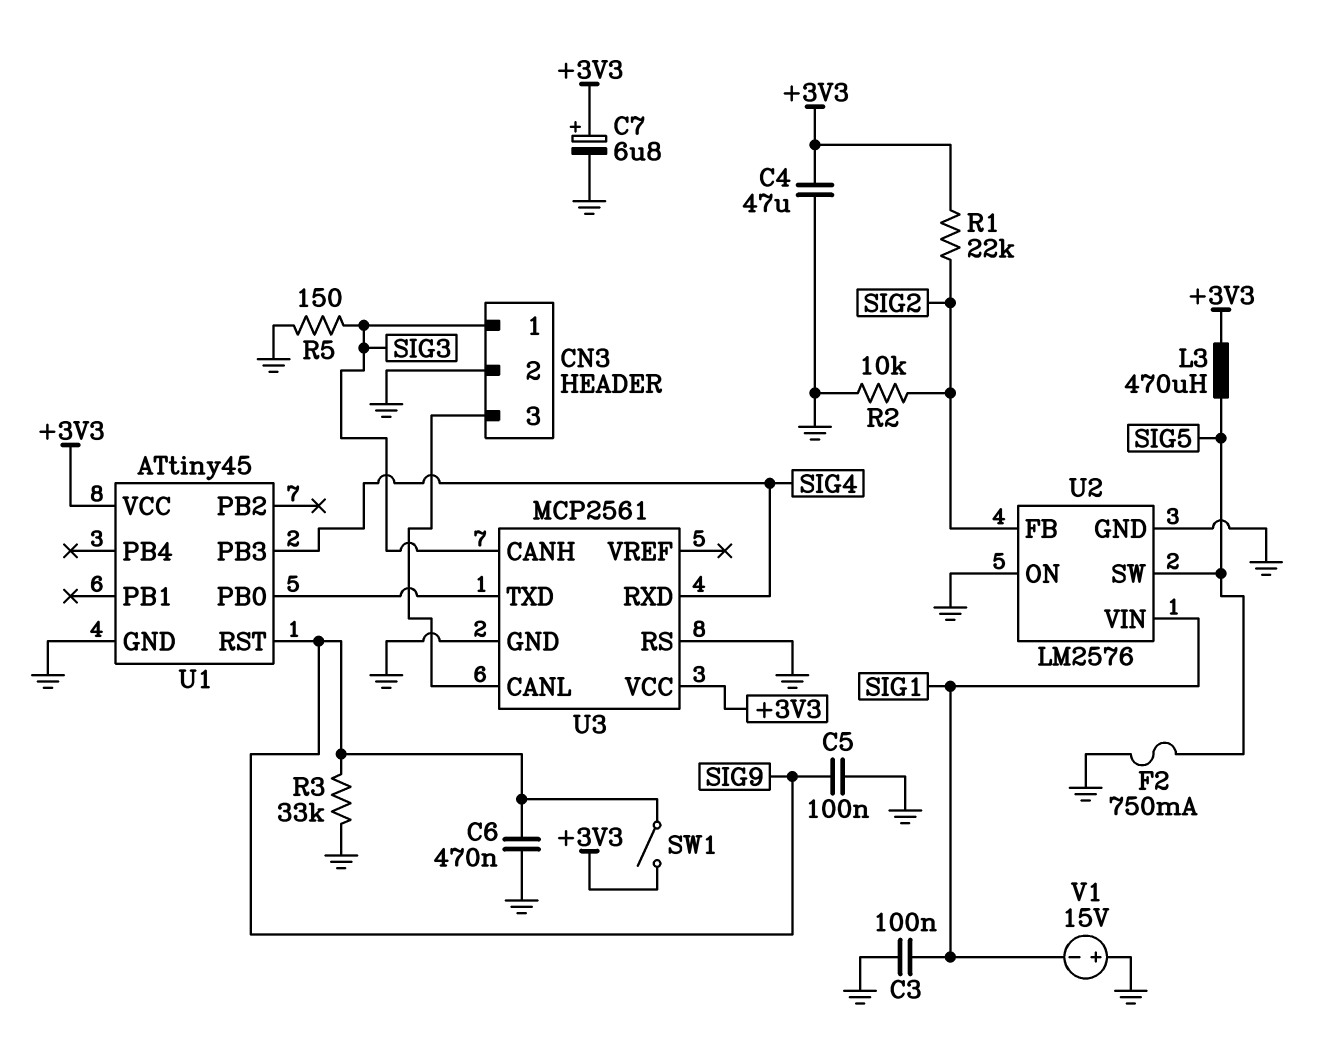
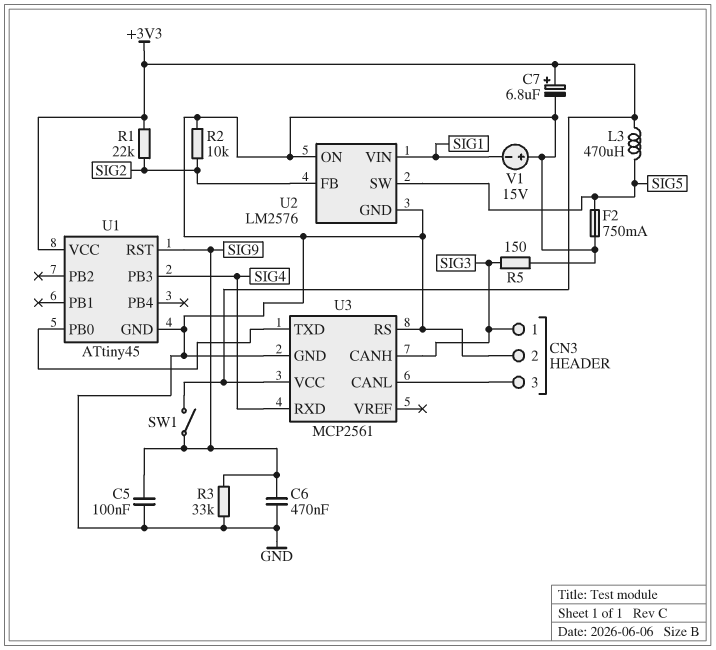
C3: 100nF (GND, SIG1) -> none
C4: 47uF (+3V3, GND) -> none

